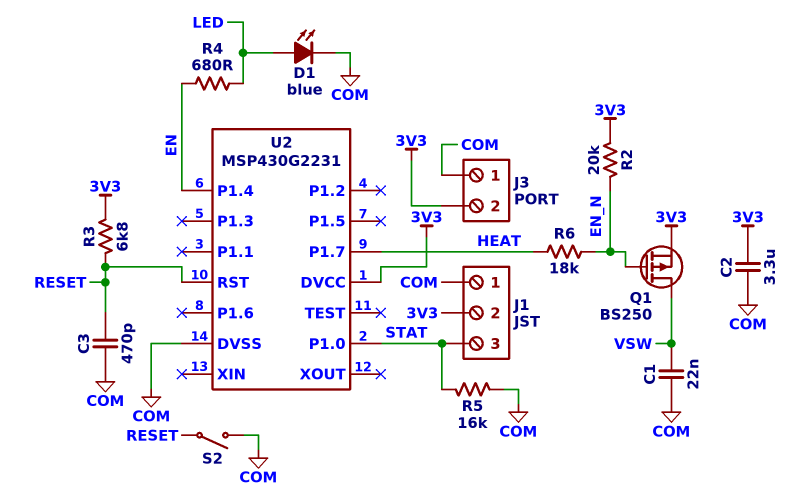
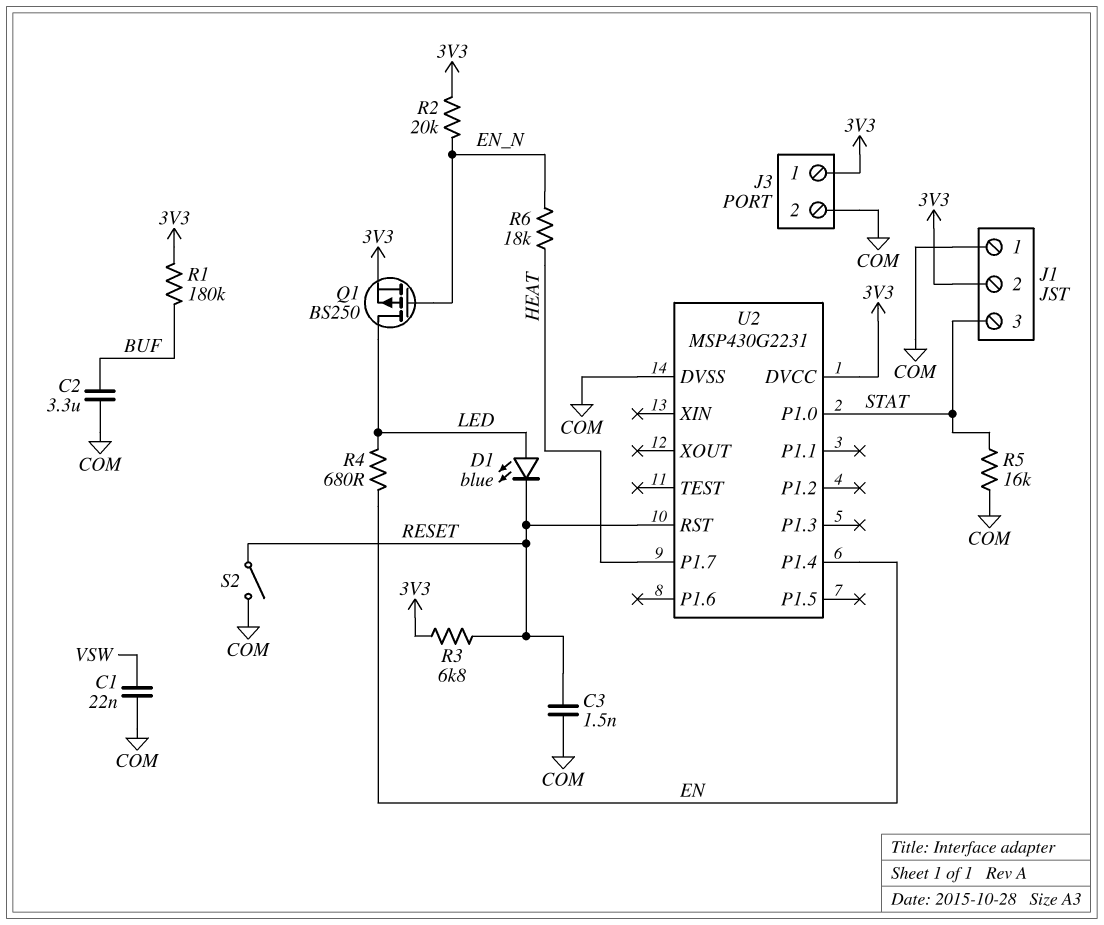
C2: 3.3uF (3V3, COM) -> 3.3uF (BUF, COM)
C3: 470pF (COM, RESET) -> 1.5nF (COM, RESET)
D1: LED blue (A LED, K COM) -> LED blue (A LED, K RESET)
J3 pin 1: COM -> 3V3
J3 pin 2: 3V3 -> COM
Q1: PMOS BS250 (G EN_N, D VSW, S 3V3) -> PMOS BS250 (G EN_N, D LED, S 3V3)
R1: none -> 180k (3V3, BUF)

